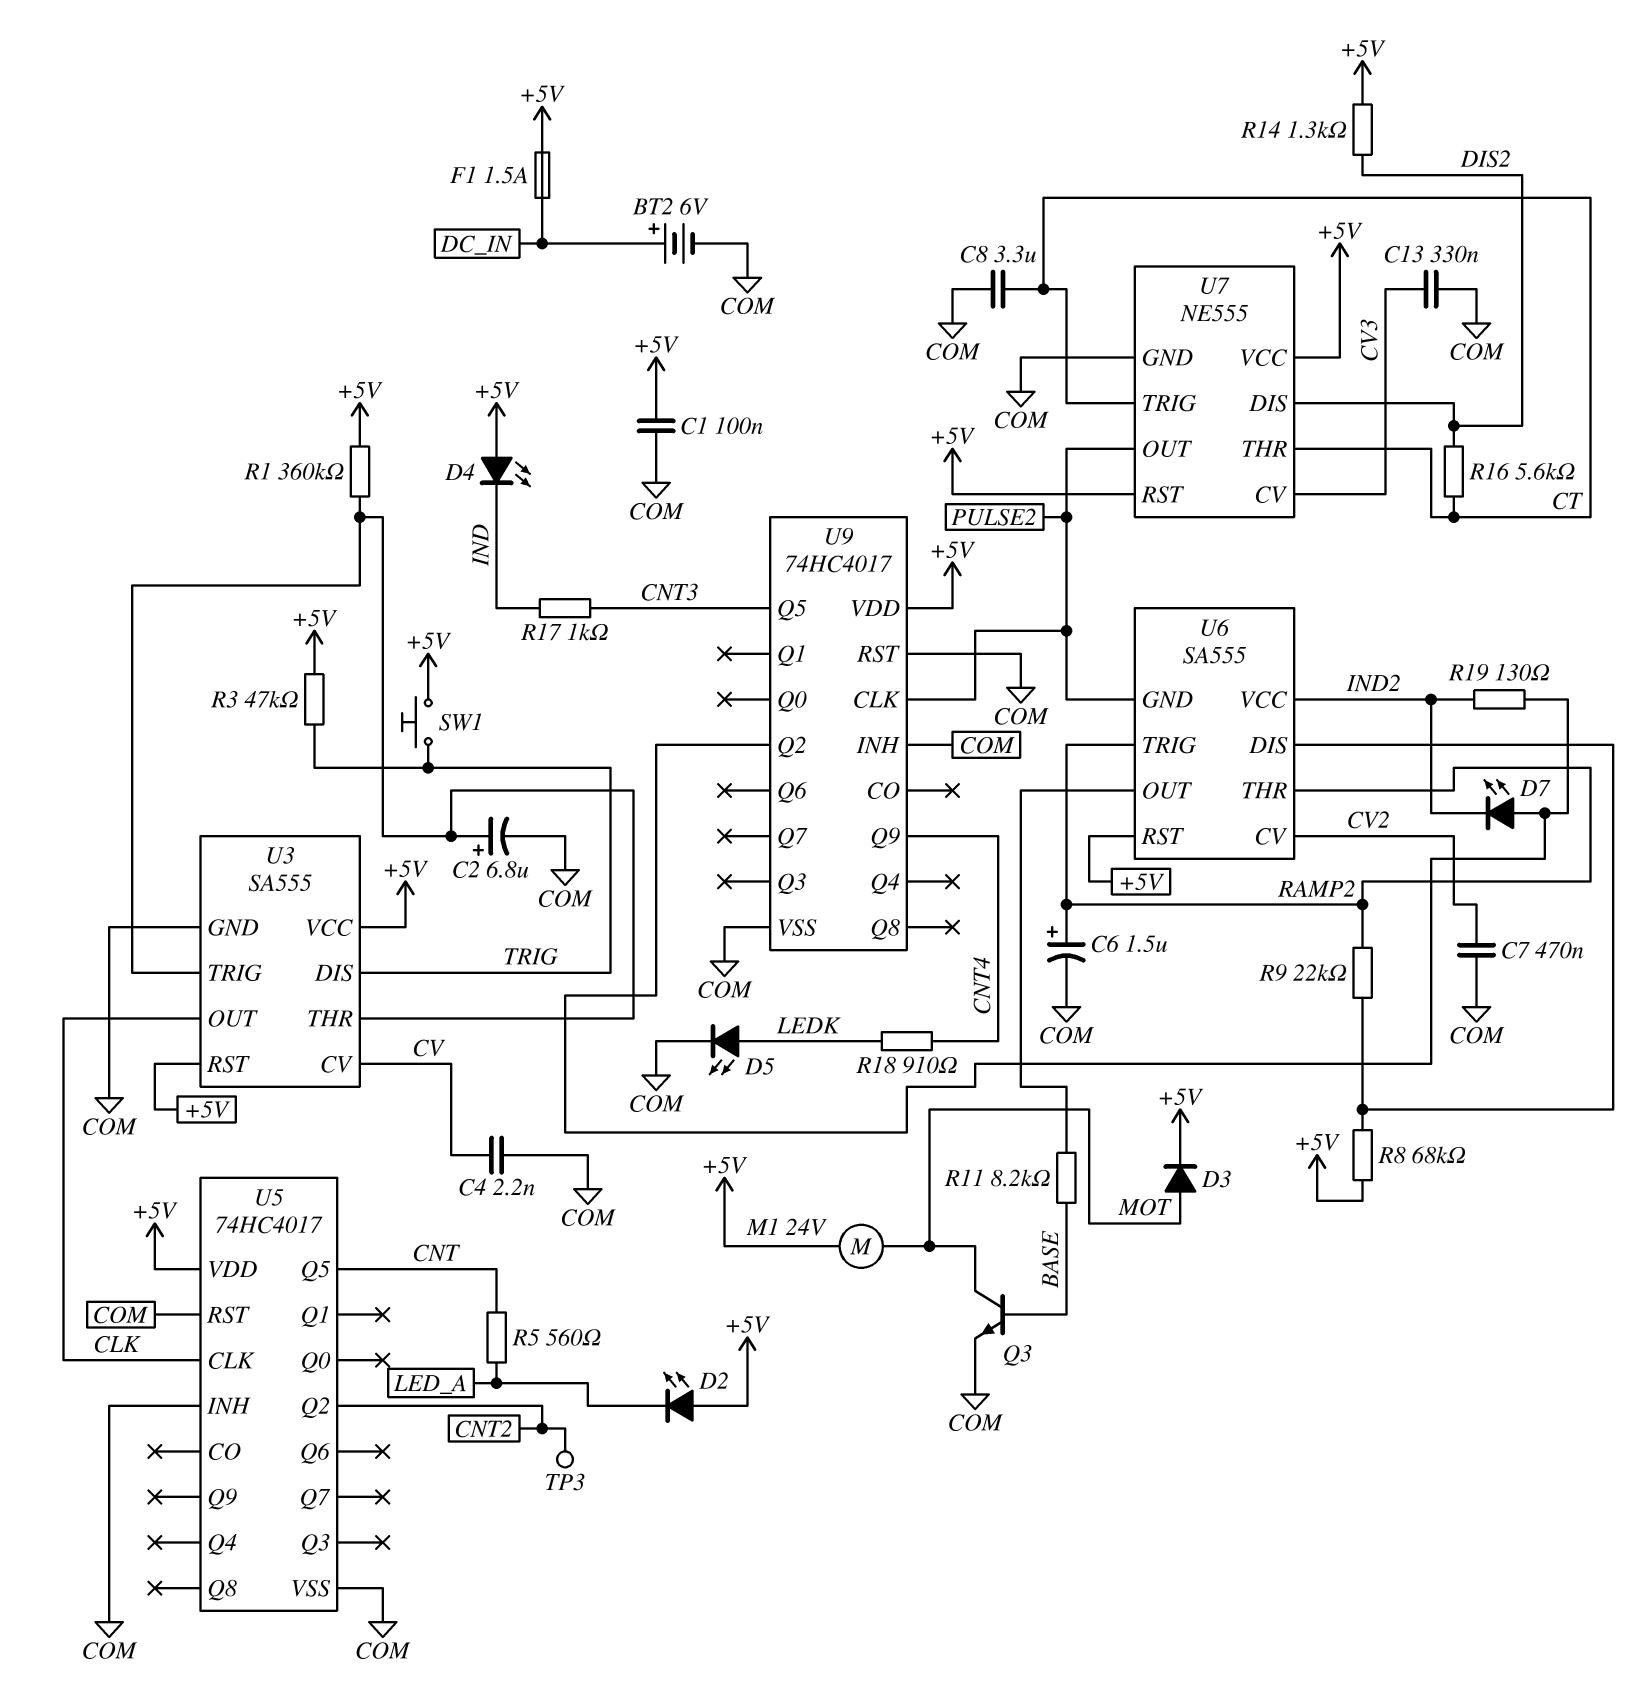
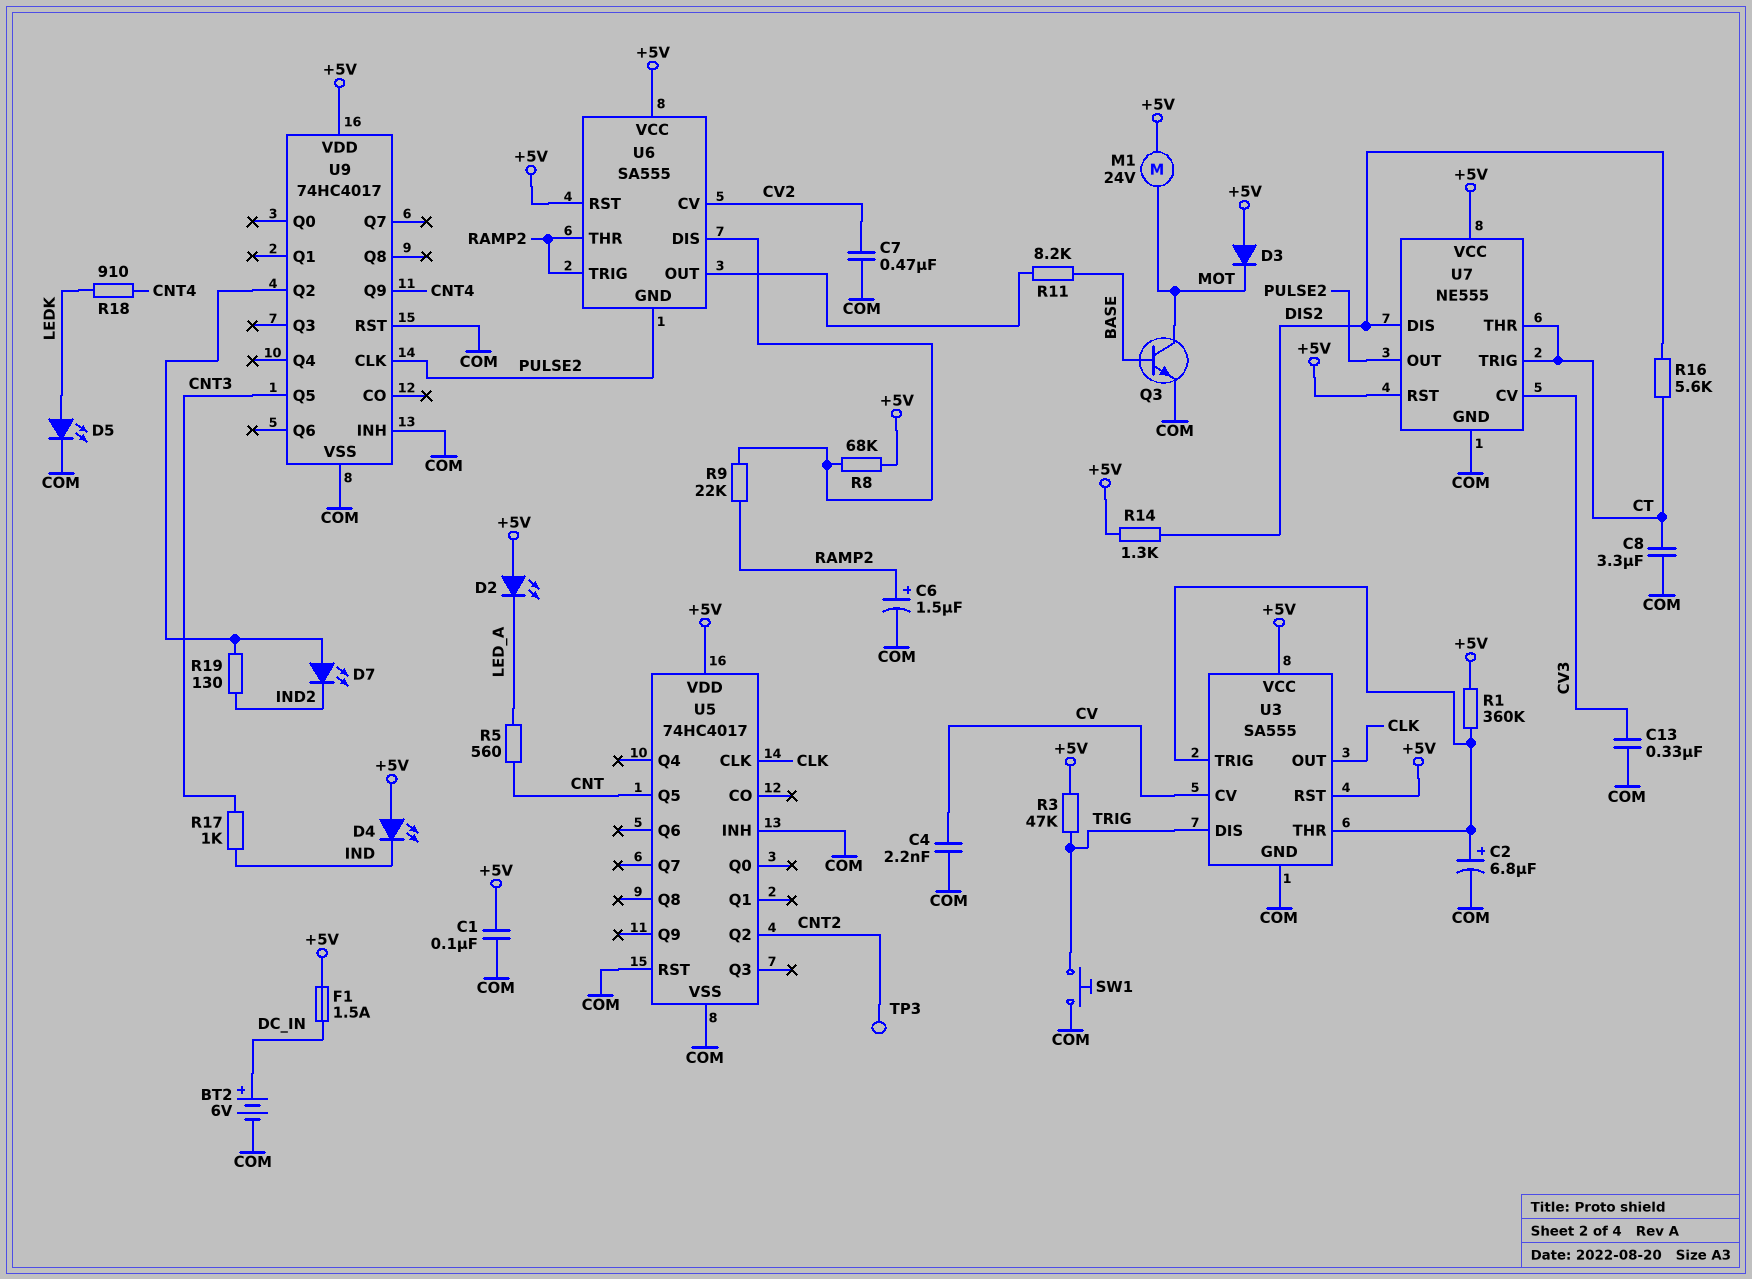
D3: diode (A MOT, K +5V) -> diode (A +5V, K MOT)
SW1: button (+5V, TRIG) -> button (COM, TRIG)
U6 pin VCC: IND2 -> +5V

